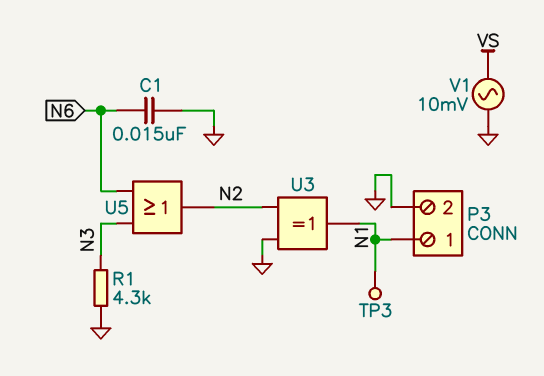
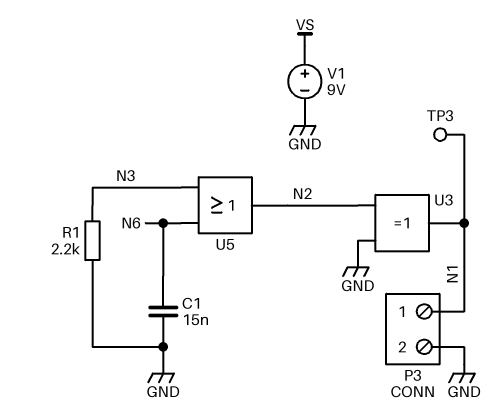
R1: 4.3k (GND, N3) -> 2.2k (GND, N3)
V1: AC 10mV (GND, VS) -> 9V (plus VS, minus GND)

